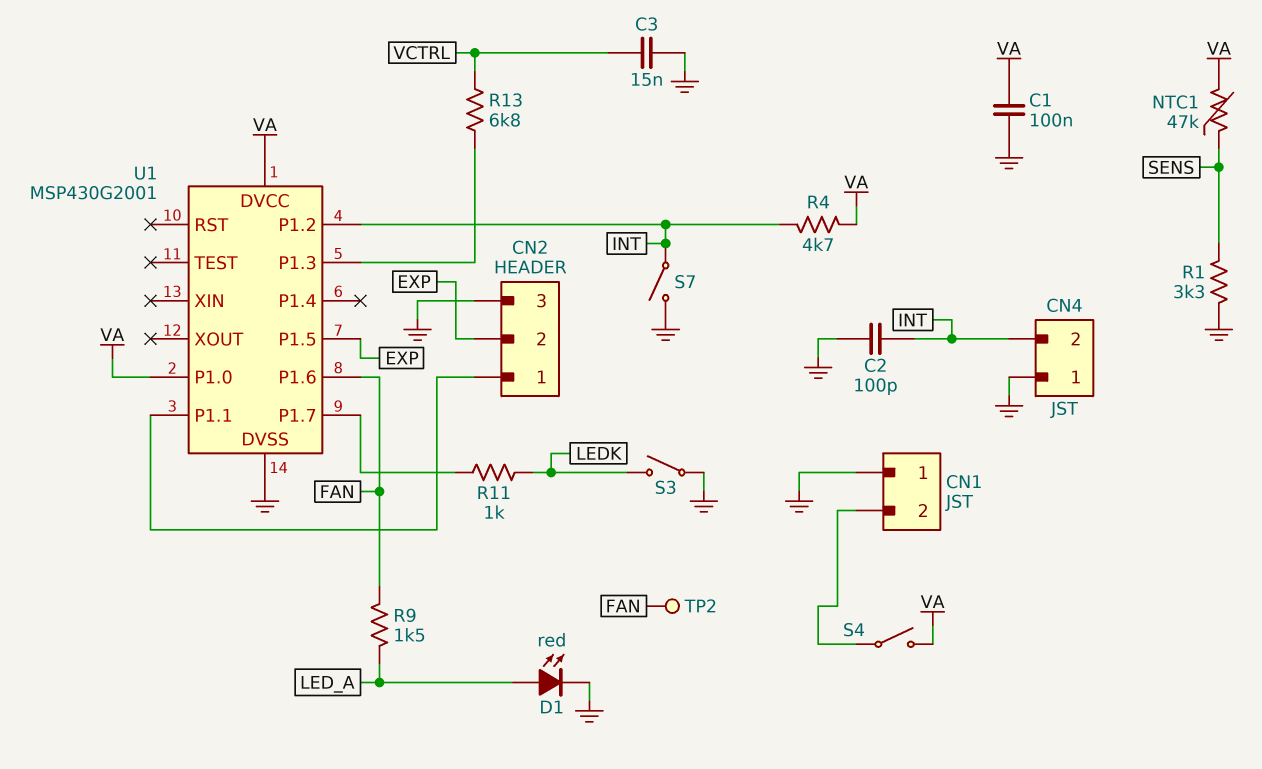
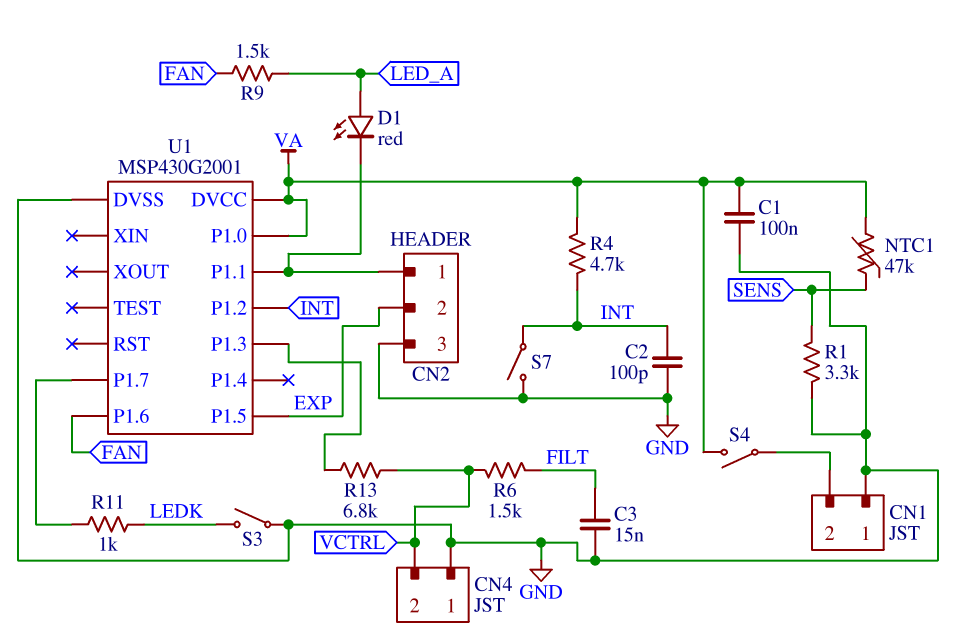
C3: 15nF (GND, VCTRL) -> 15nF (FILT, GND)
CN4 pin 2: INT -> VCTRL
D1: LED red (A LED_A, K GND) -> LED red (A LED_A, K CN2/1)
R6: none -> 1.5k (FILT, VCTRL)
TP2: test point (FAN) -> none

